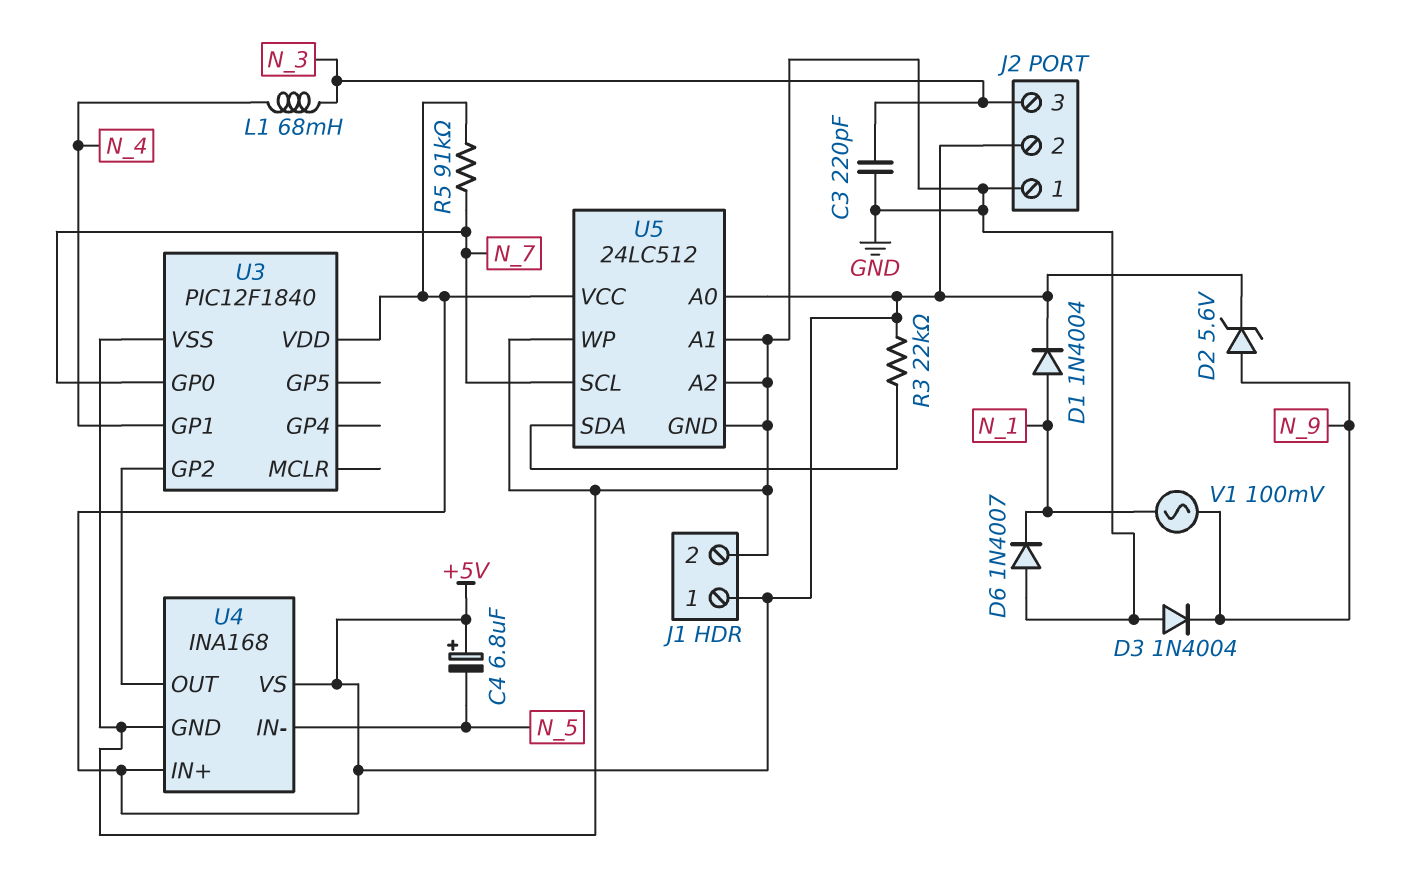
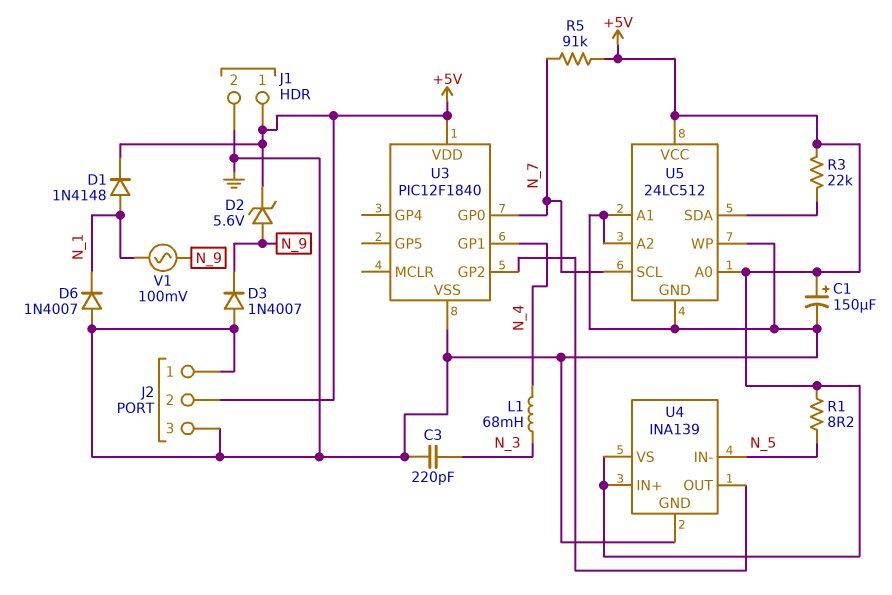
C1: none -> 150uF (plus +5V, minus GND)
C4: 6.8uF (plus +5V, minus N_5) -> none
D1: diode 1N4004 (A N_1, K +5V) -> diode 1N4148 (A N_1, K +5V)
D3: diode 1N4004 (A GND, K N_9) -> diode 1N4007 (A GND, K N_9)
J2 pin 3: N_3 -> GND
R1: none -> 8.2 (+5V, N_5)
U4: INA168 -> INA139

